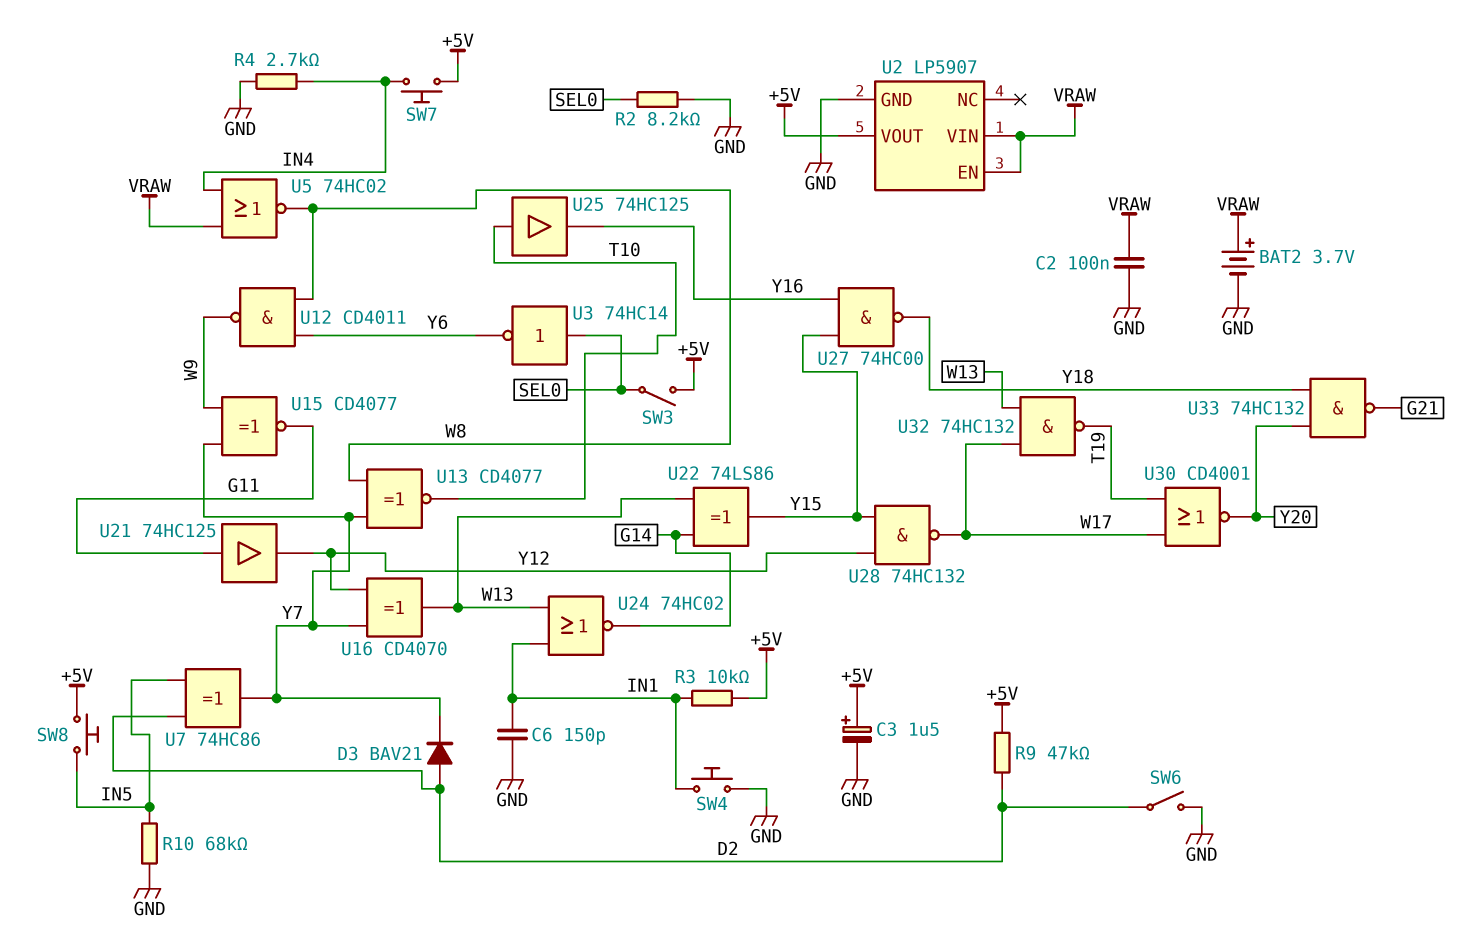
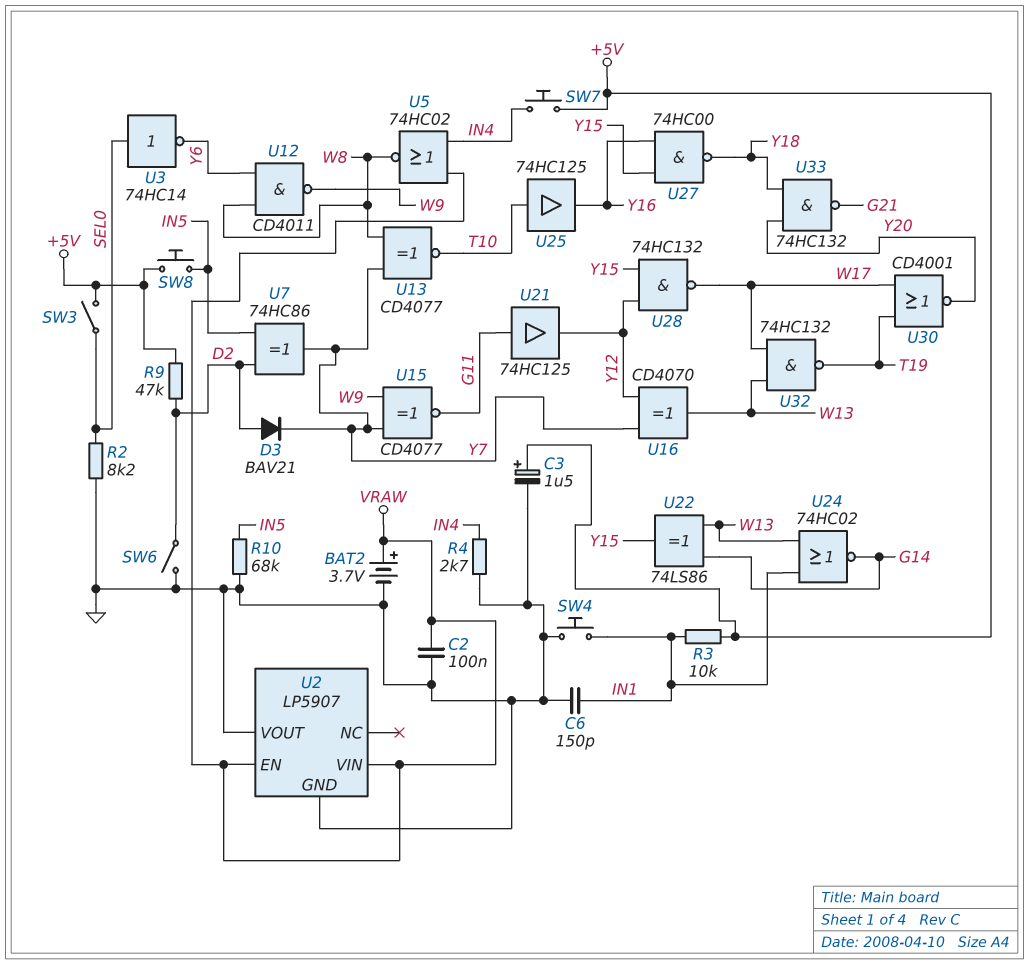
U2 pin VOUT: +5V -> GND

